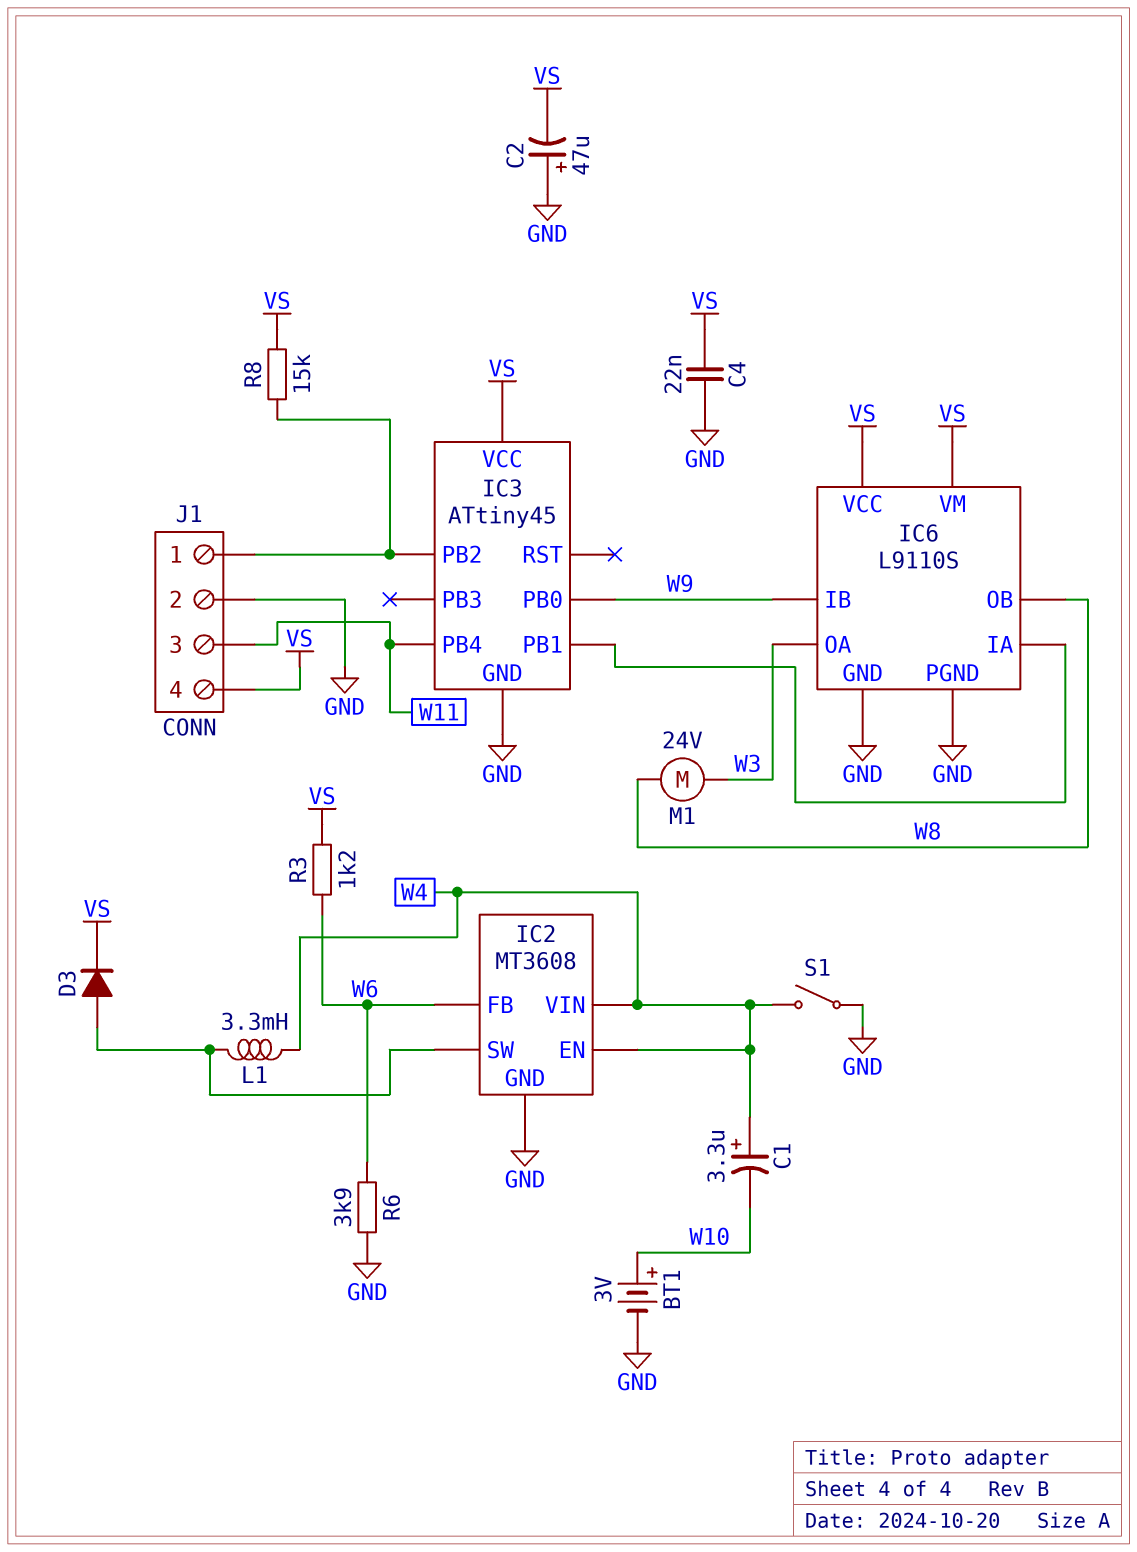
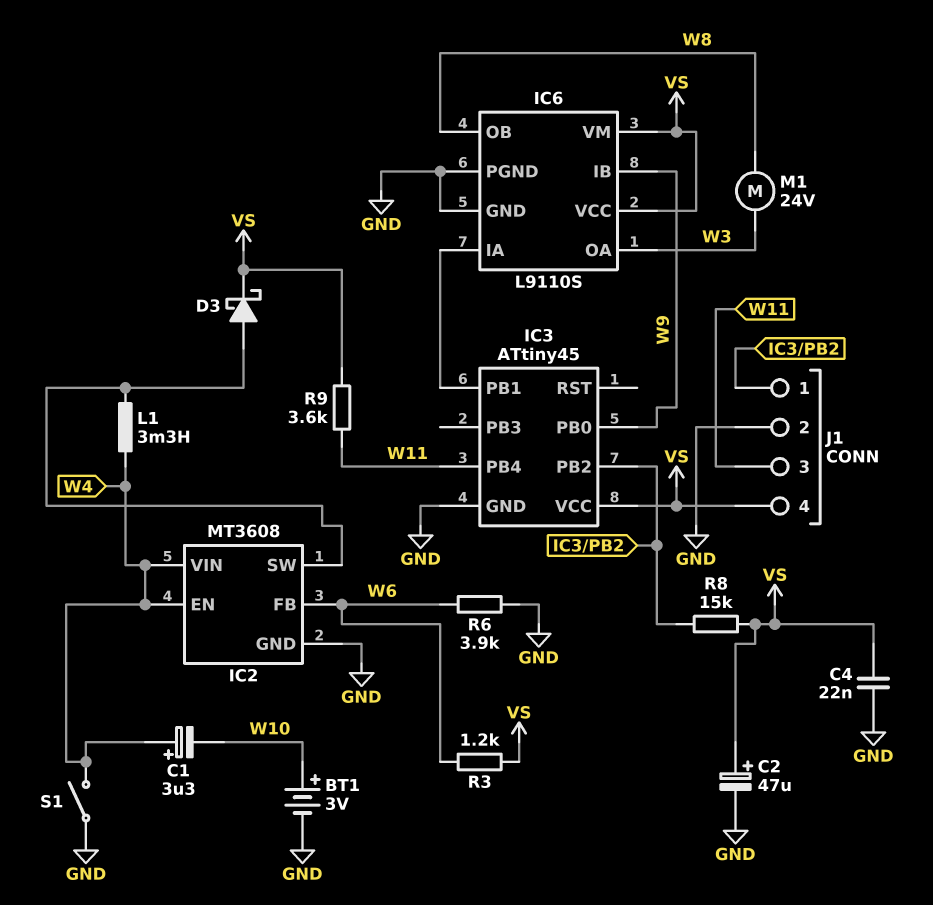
C2: 47uF (plus GND, minus VS) -> 47uF (plus VS, minus GND)
D3: diode (A IC2/SW, K VS) -> schottky (A IC2/SW, K VS)
R9: none -> 3.6k (VS, W11)

